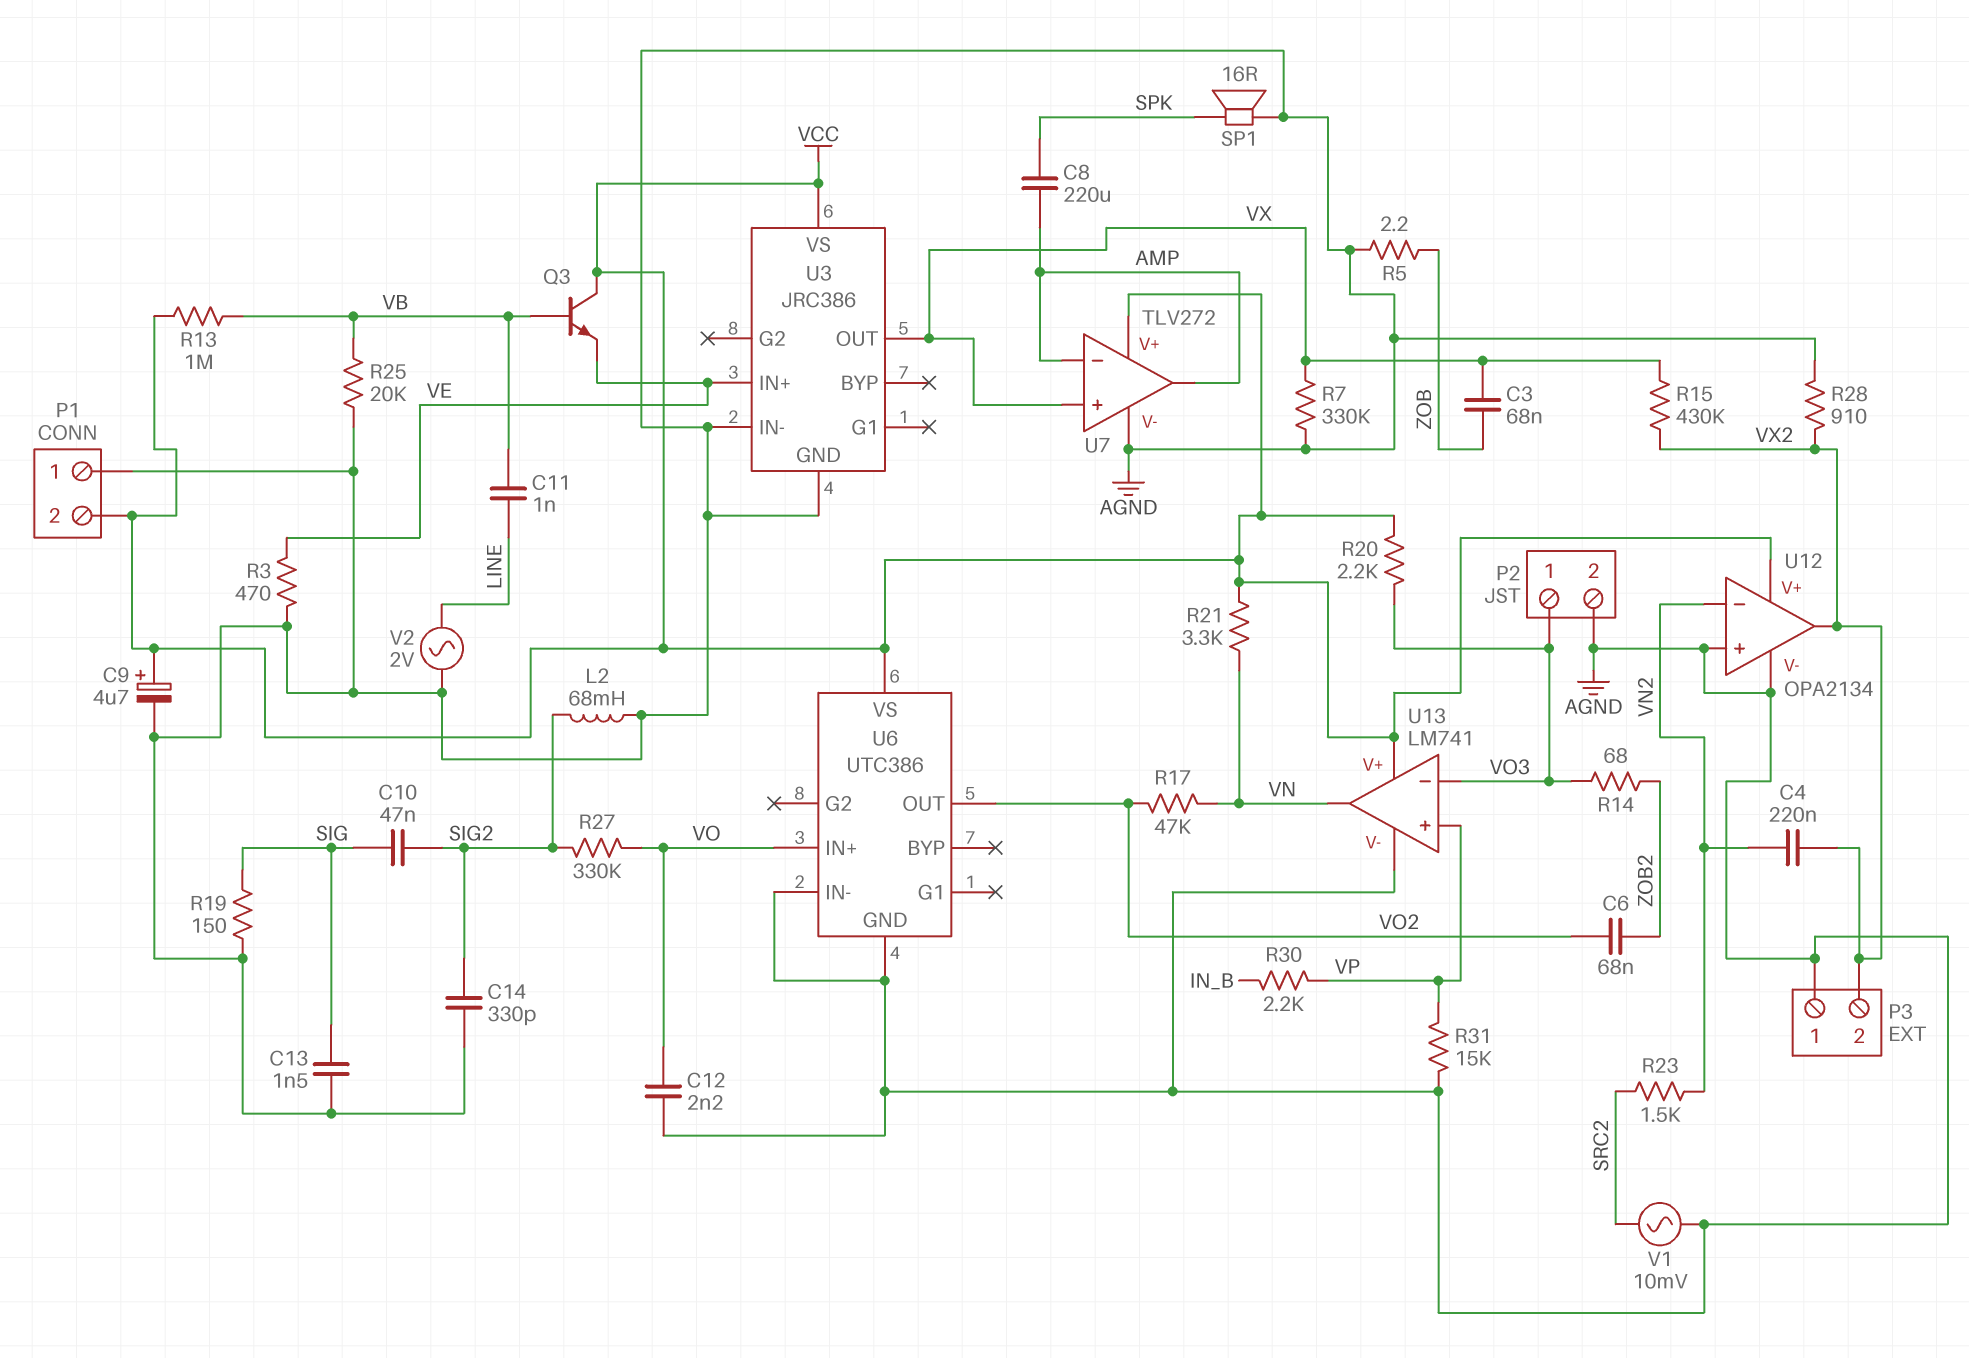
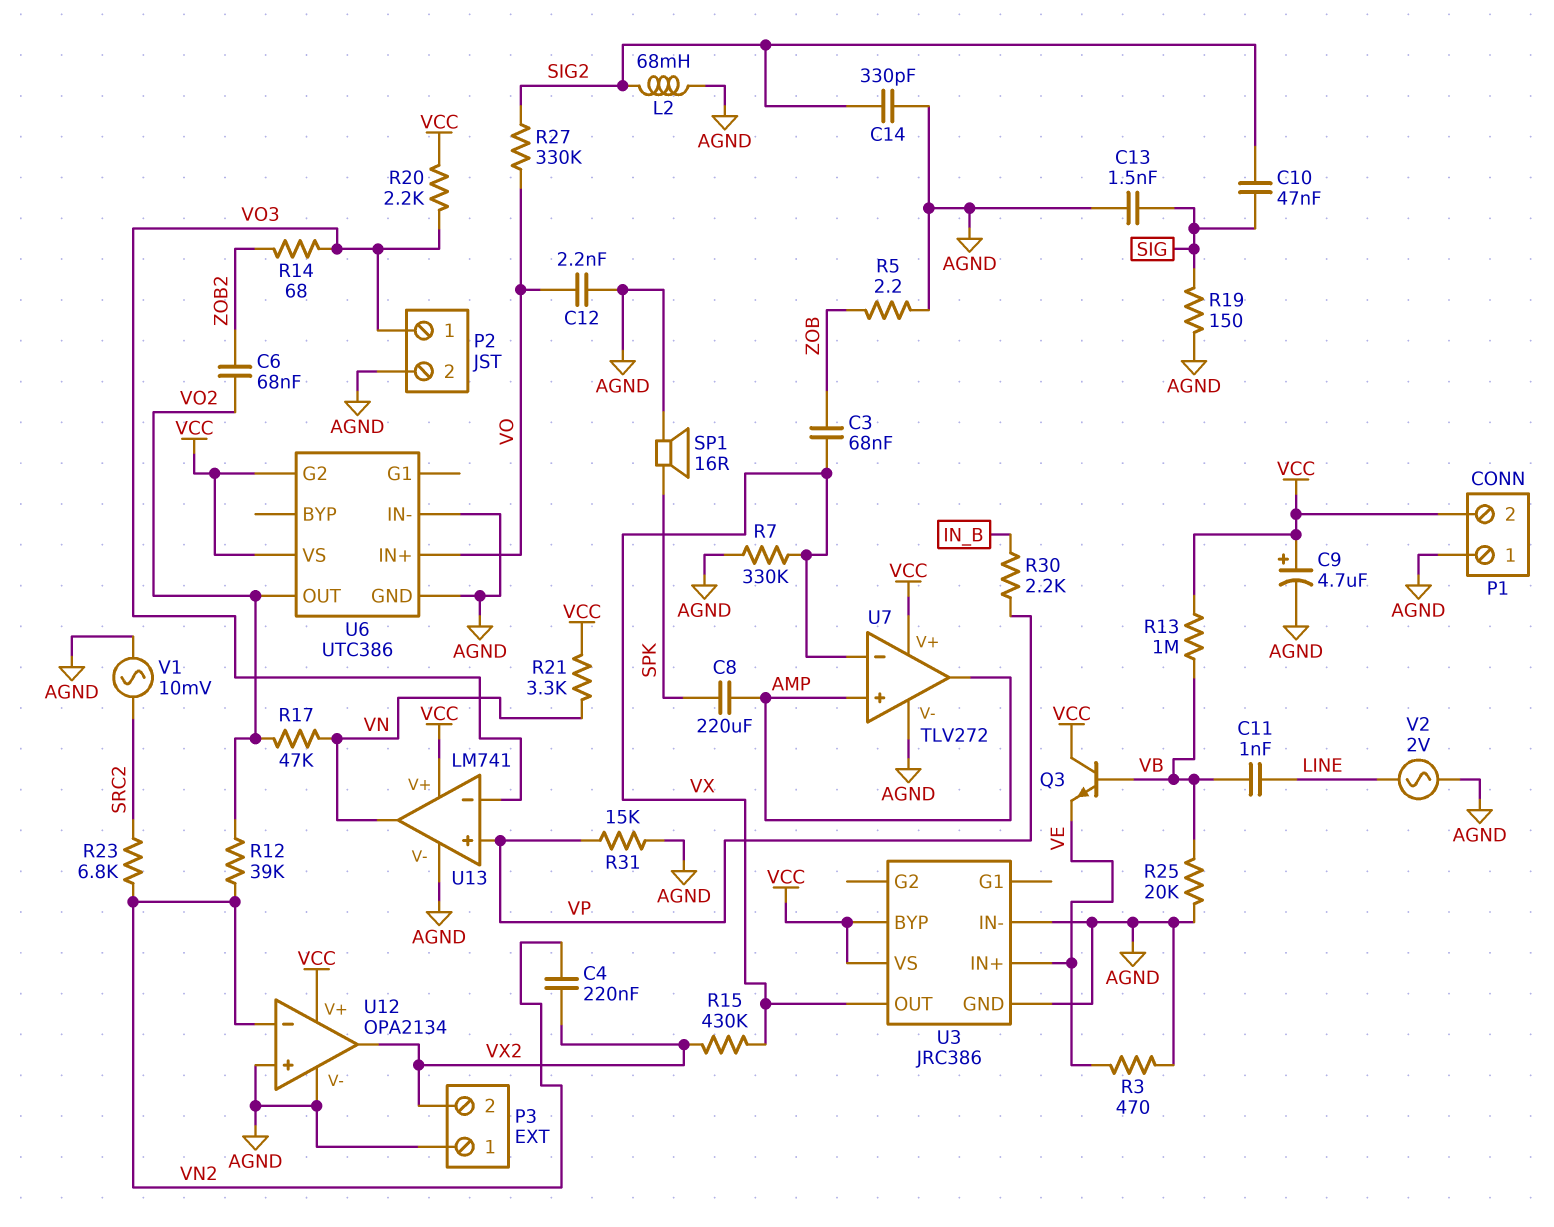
R12: none -> 39k (VN2, VO2)
R23: 1.5k (SRC2, VN2) -> 6.8k (SRC2, VN2)
R28: 910 (AGND, VX2) -> none
U3 pin BYP: none -> VCC
U6 pin G2: none -> VCC
U7 pin in+: VX -> AMP
U7 pin in-: AMP -> VX

